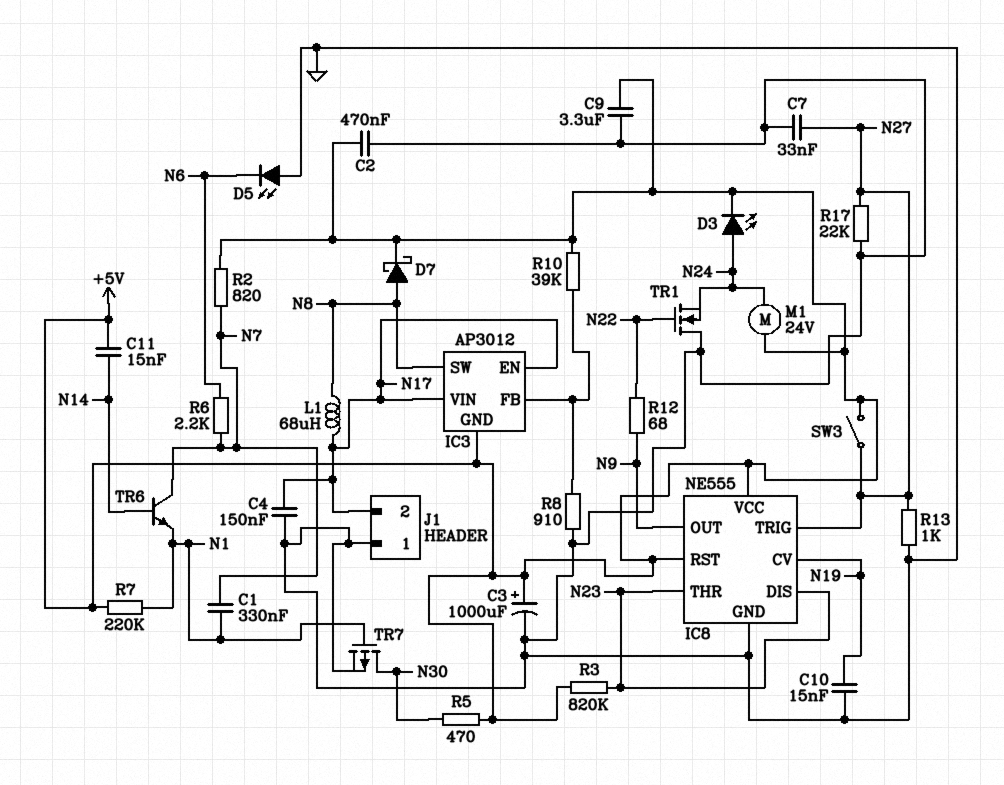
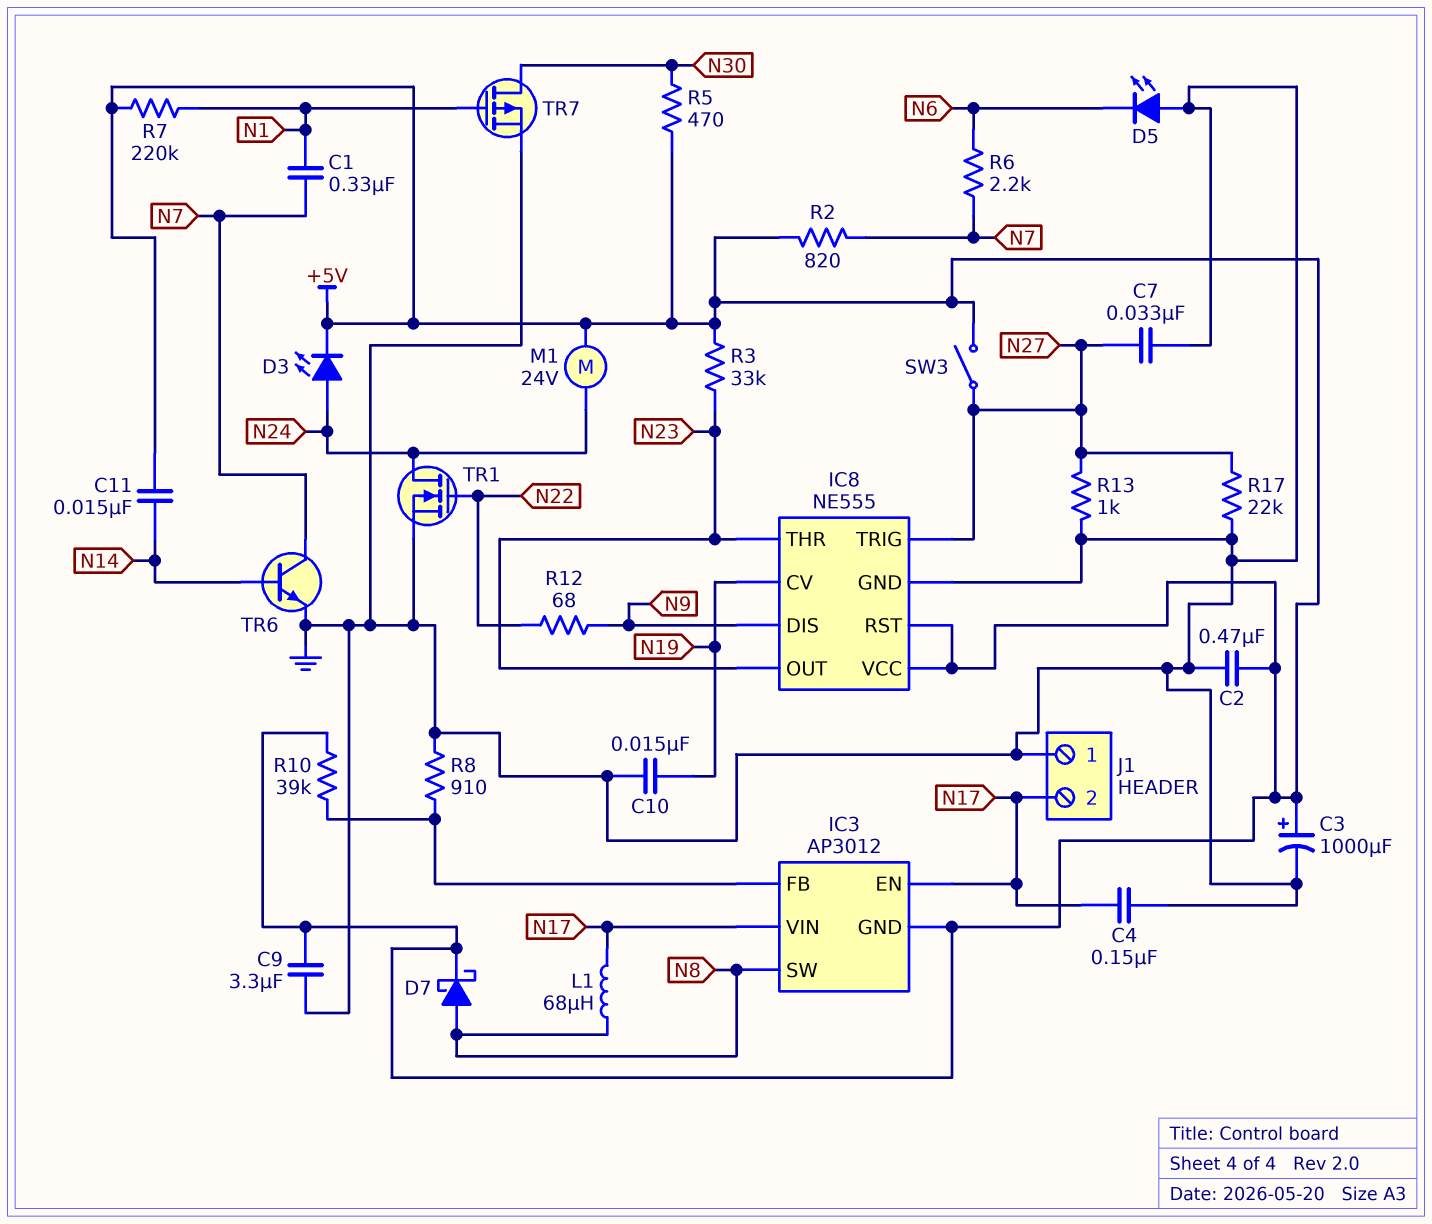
IC8 pin DIS: N23 -> N9
IC8 pin OUT: N9 -> N23
R3: 820k (+5V, N23) -> 33k (+5V, N23)
TR1: NMOS (G N22, D GND, S N24) -> NMOS (G N22, D N24, S GND)
TR6: NPN (B N14, C N7, E N1) -> NPN (B N14, C N7, E GND)

